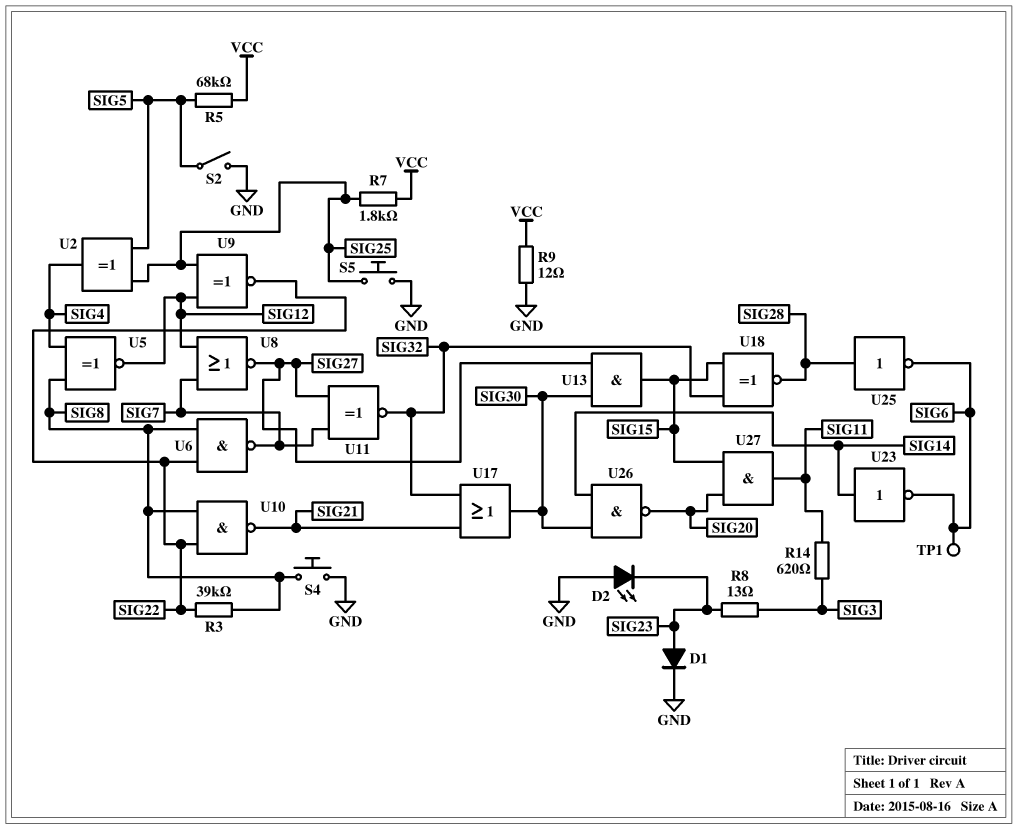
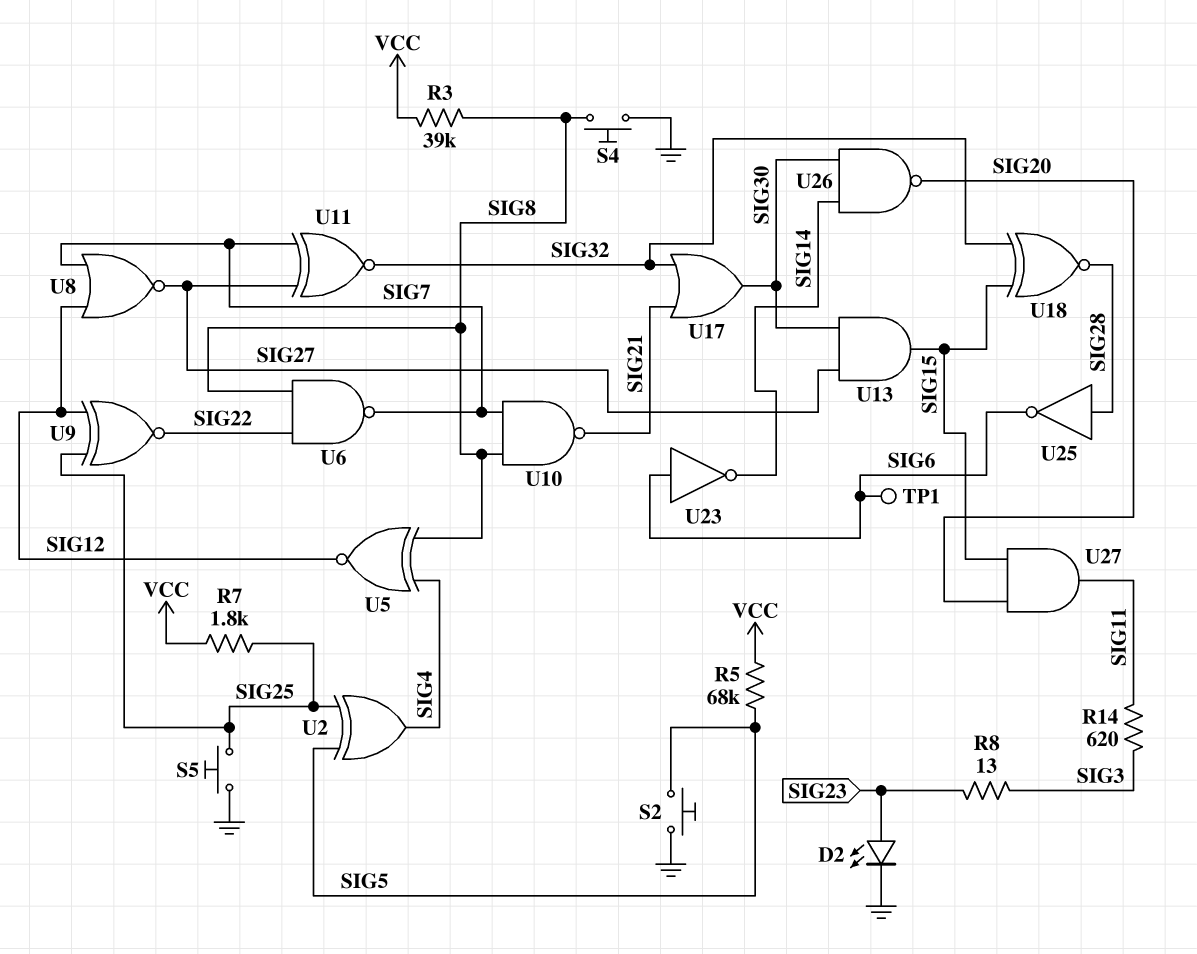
D1: diode (A SIG23, K GND) -> none
D2: LED (A GND, K SIG23) -> LED (A SIG23, K GND)
R3: 39k (SIG8, SIG22) -> 39k (SIG8, VCC)
R9: 12 (GND, VCC) -> none
S2: switch (GND, SIG5) -> button (GND, SIG5)
U10: NAND (in SIG8, in SIG22, out SIG21) -> NAND (in SIG7, in SIG8, out SIG21)
U23: NOT (in SIG14, out SIG6) -> NOT (in SIG6, out SIG14)

